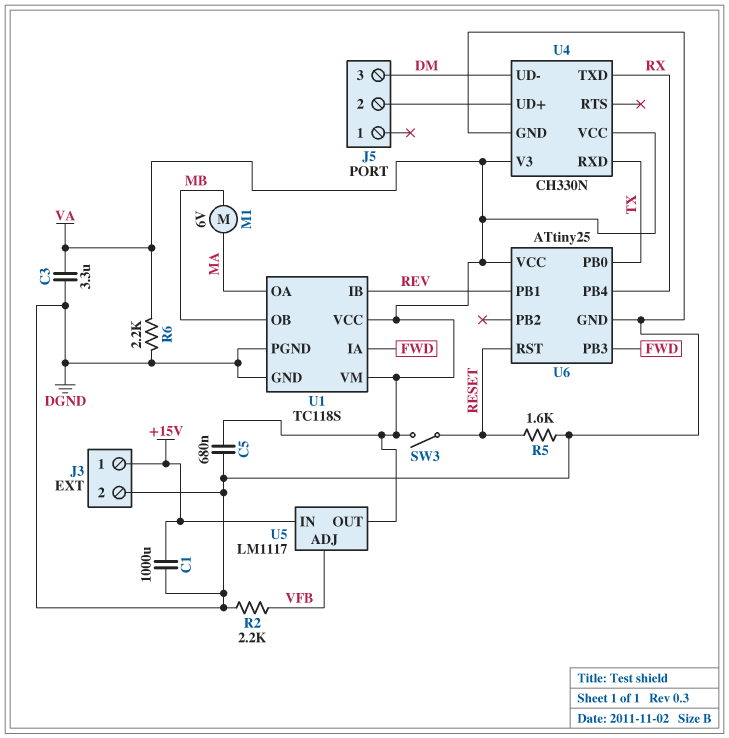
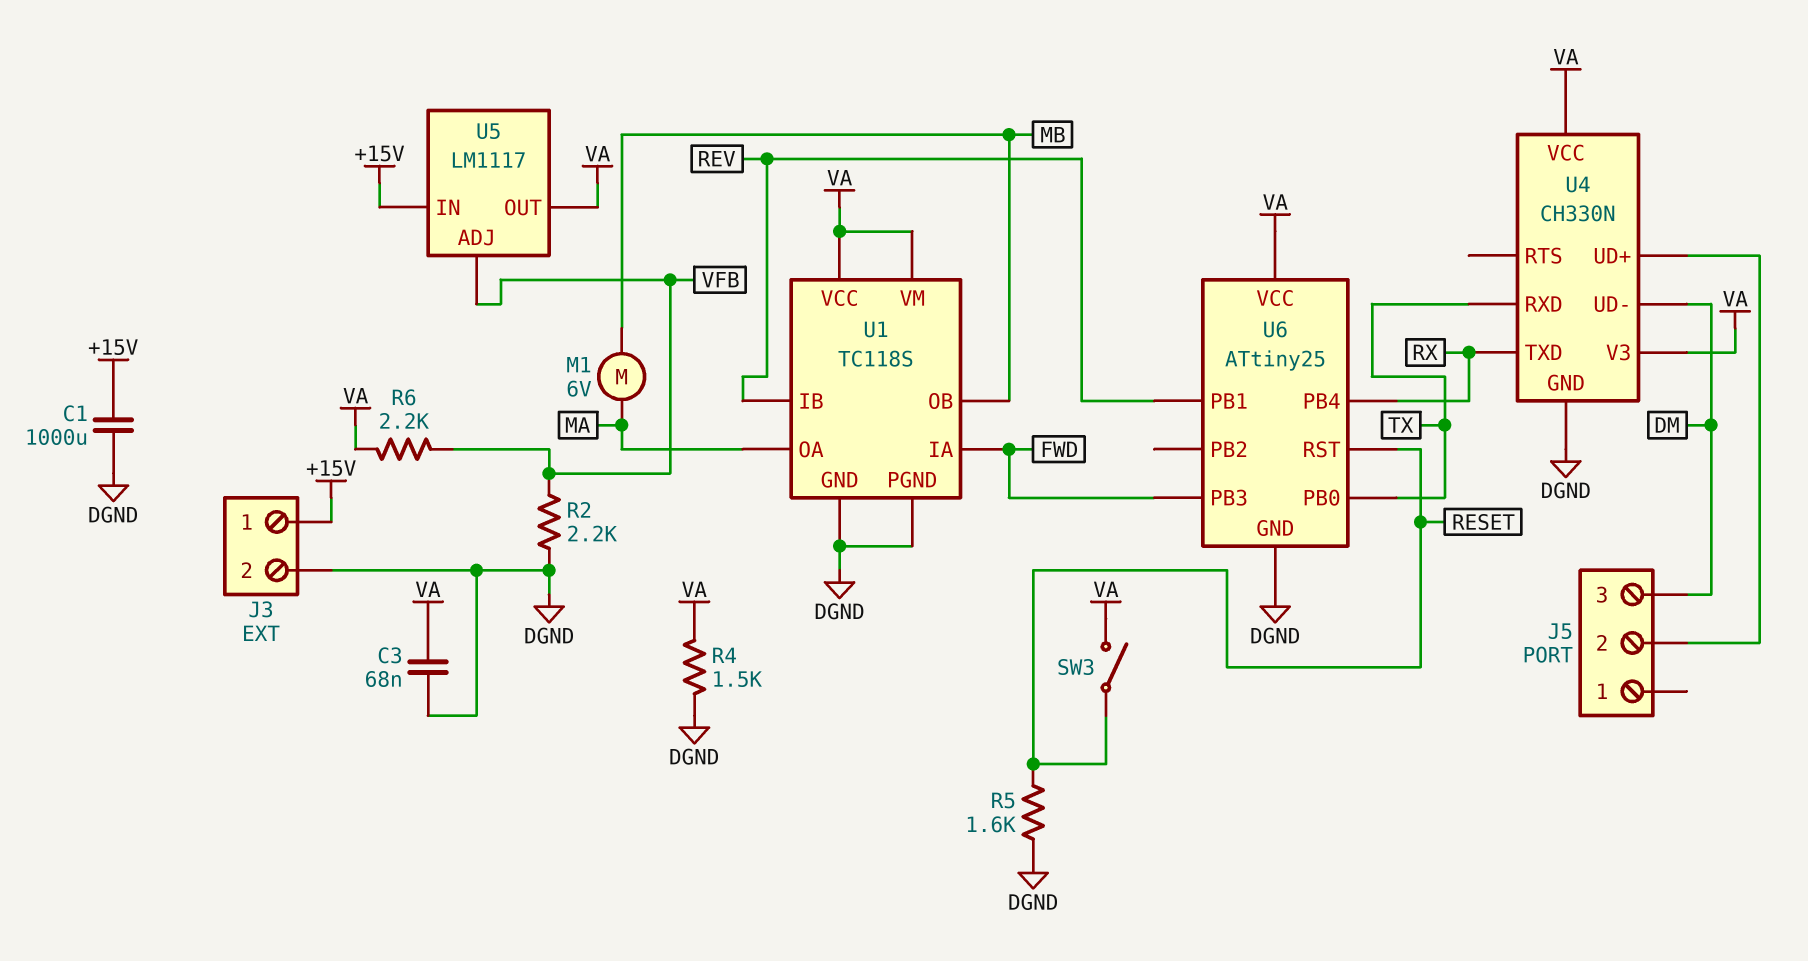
C3: 3.3uF (DGND, VA) -> 68nF (DGND, VA)
C5: 680nF (DGND, VA) -> none
R4: none -> 1.5k (DGND, VA)
R6: 2.2k (DGND, VA) -> 2.2k (VA, VFB)

